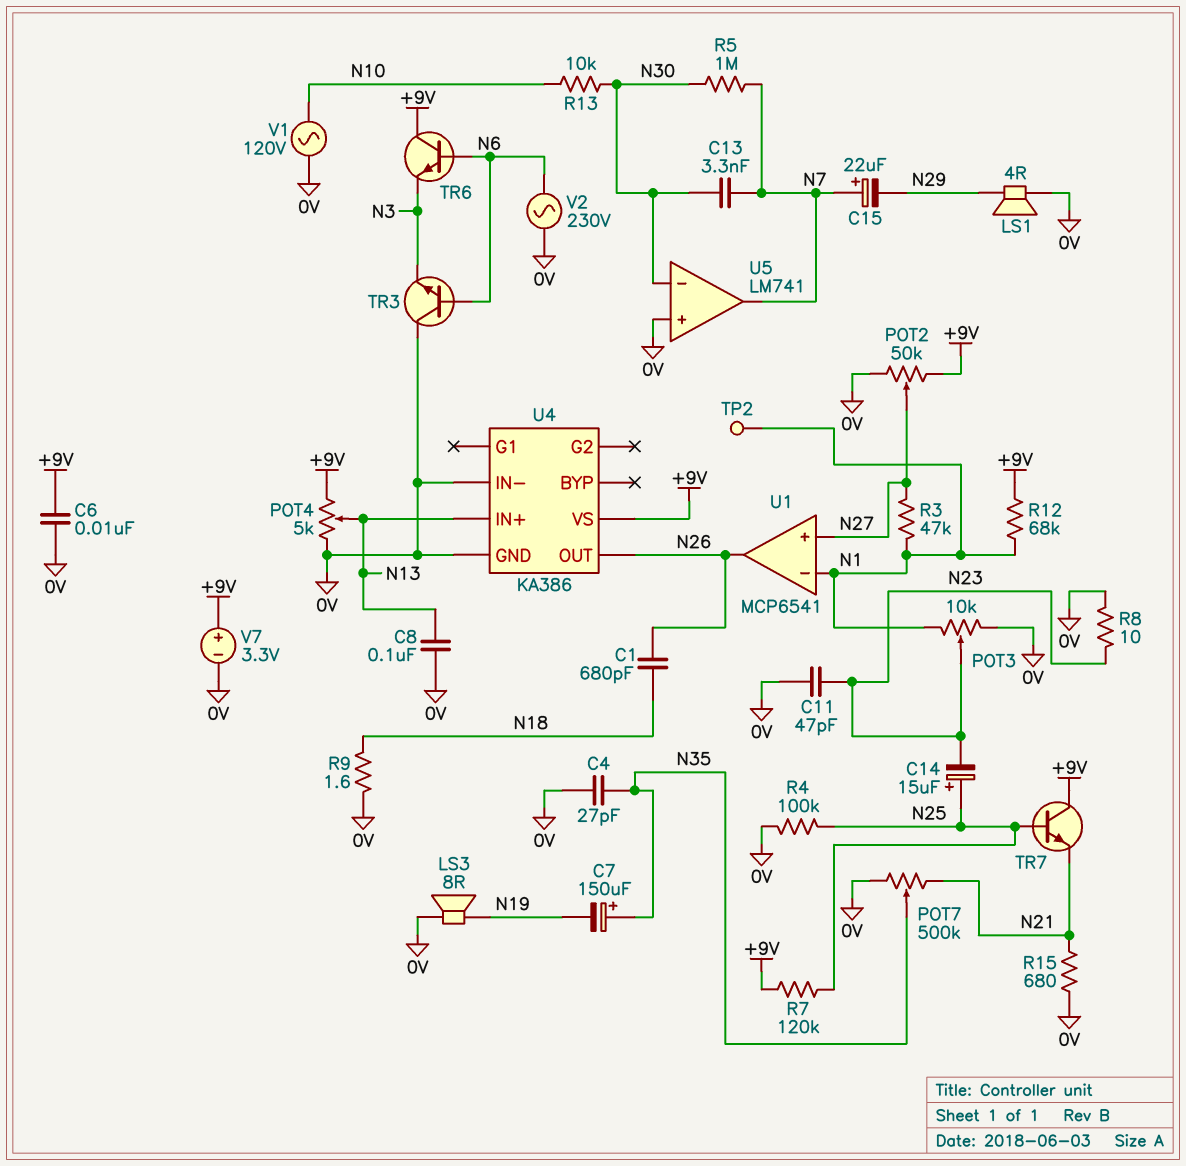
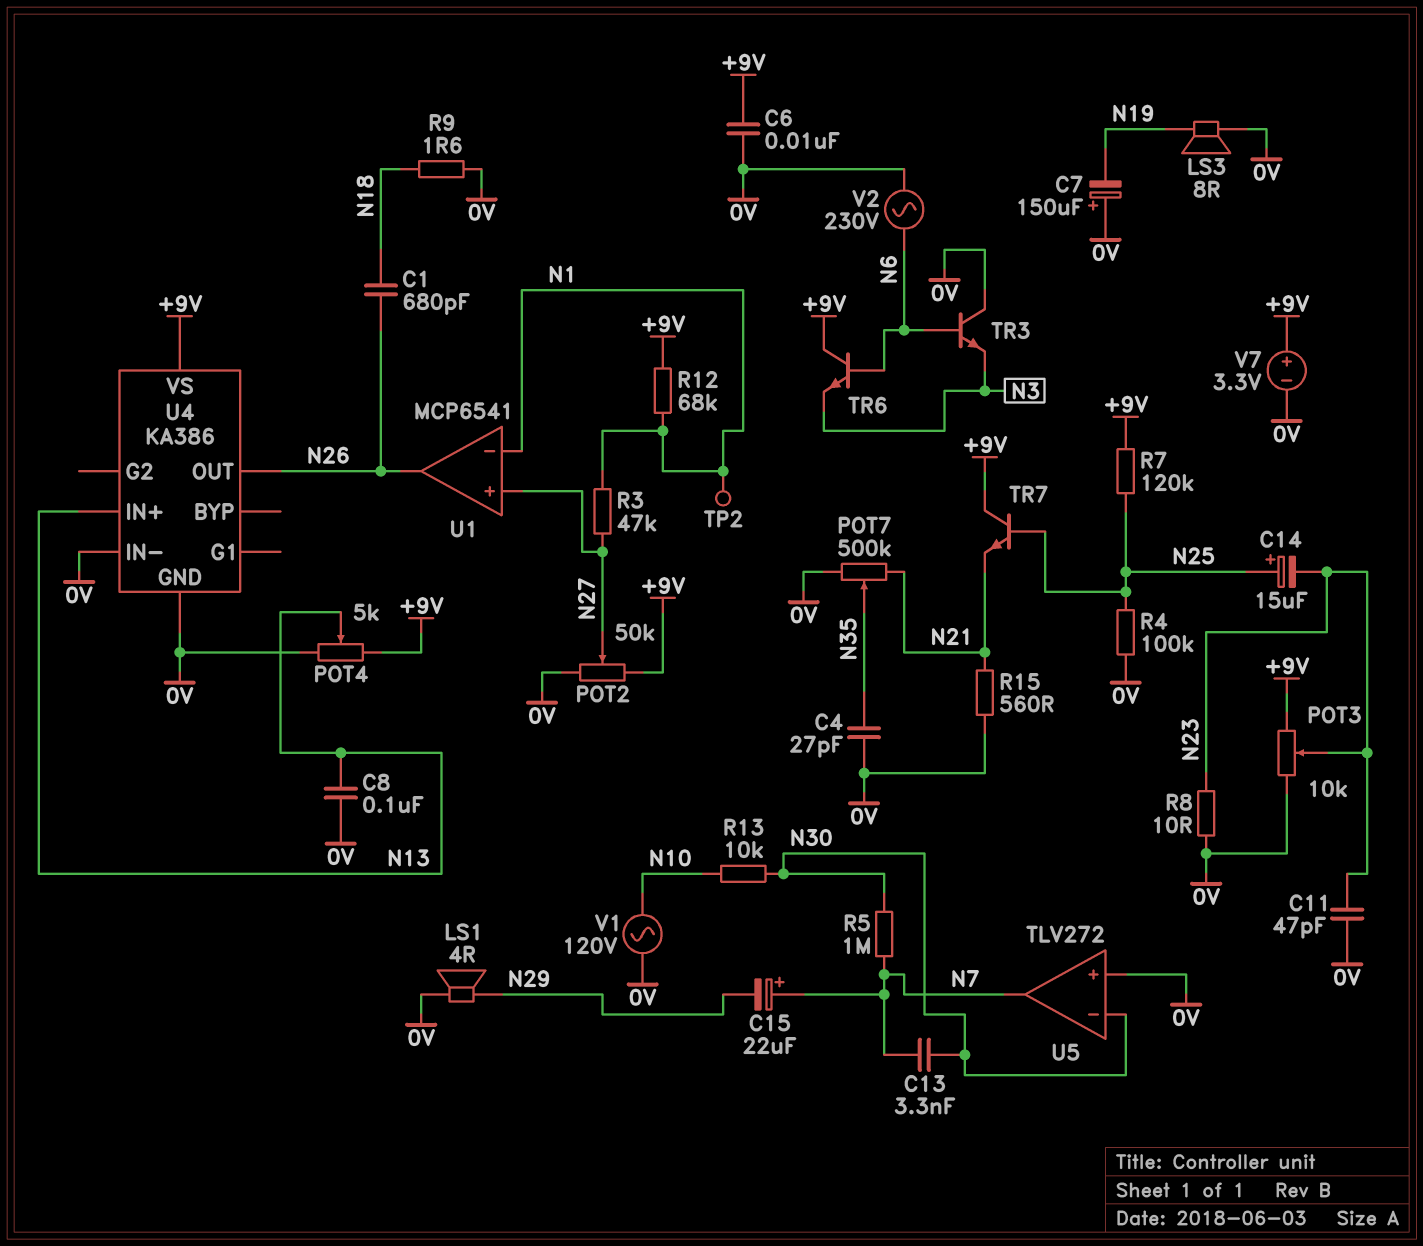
C7: 150uF (plus N35, minus N19) -> 150uF (plus 0V, minus N19)
POT3: 10k (0V, N1, wiper N23) -> 10k (+9V, 0V, wiper N23)
R15: 680 (0V, N21) -> 560 (0V, N21)
U5: LM741 -> TLV272

